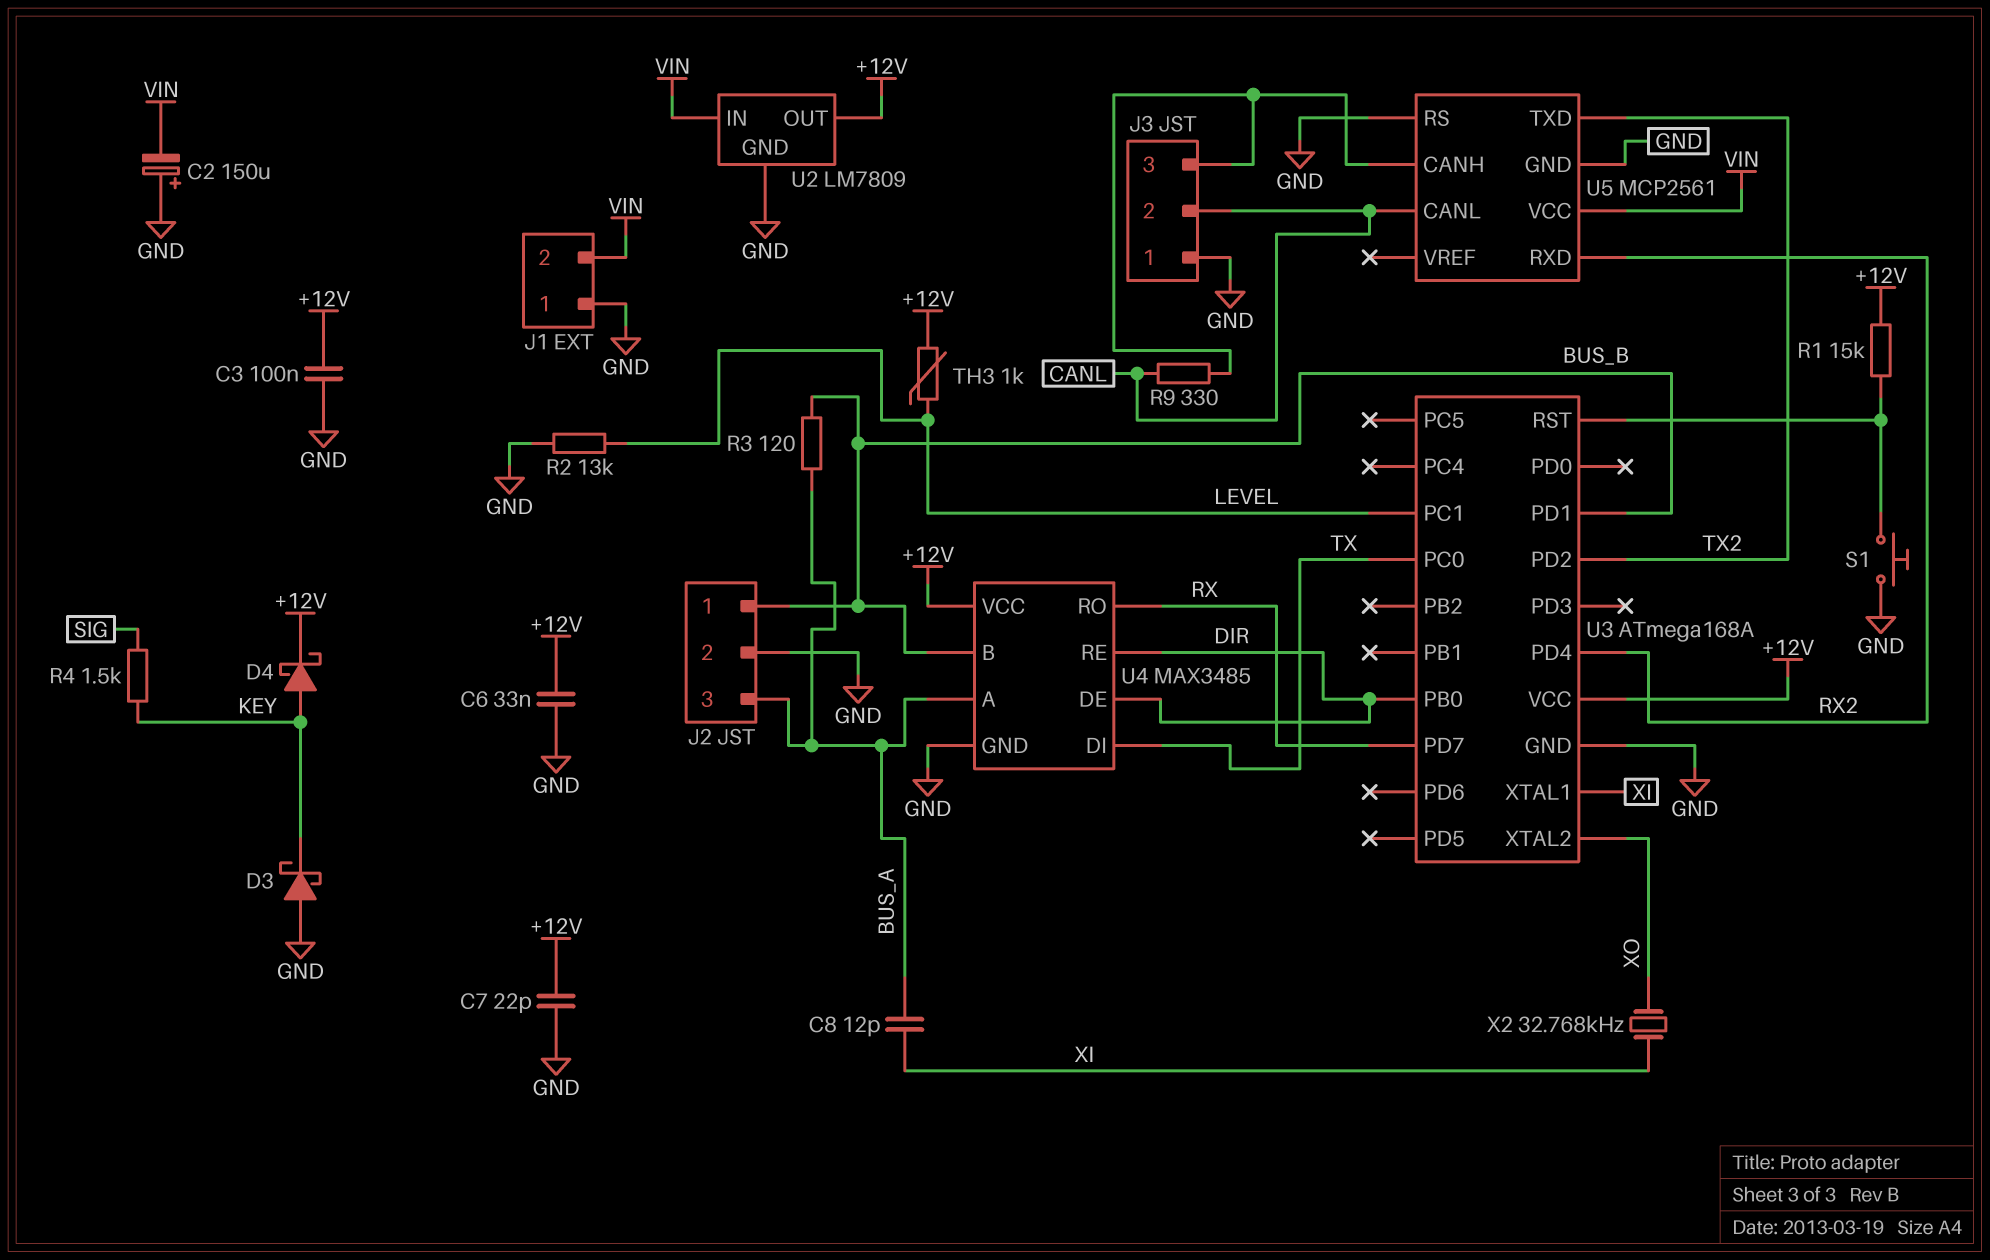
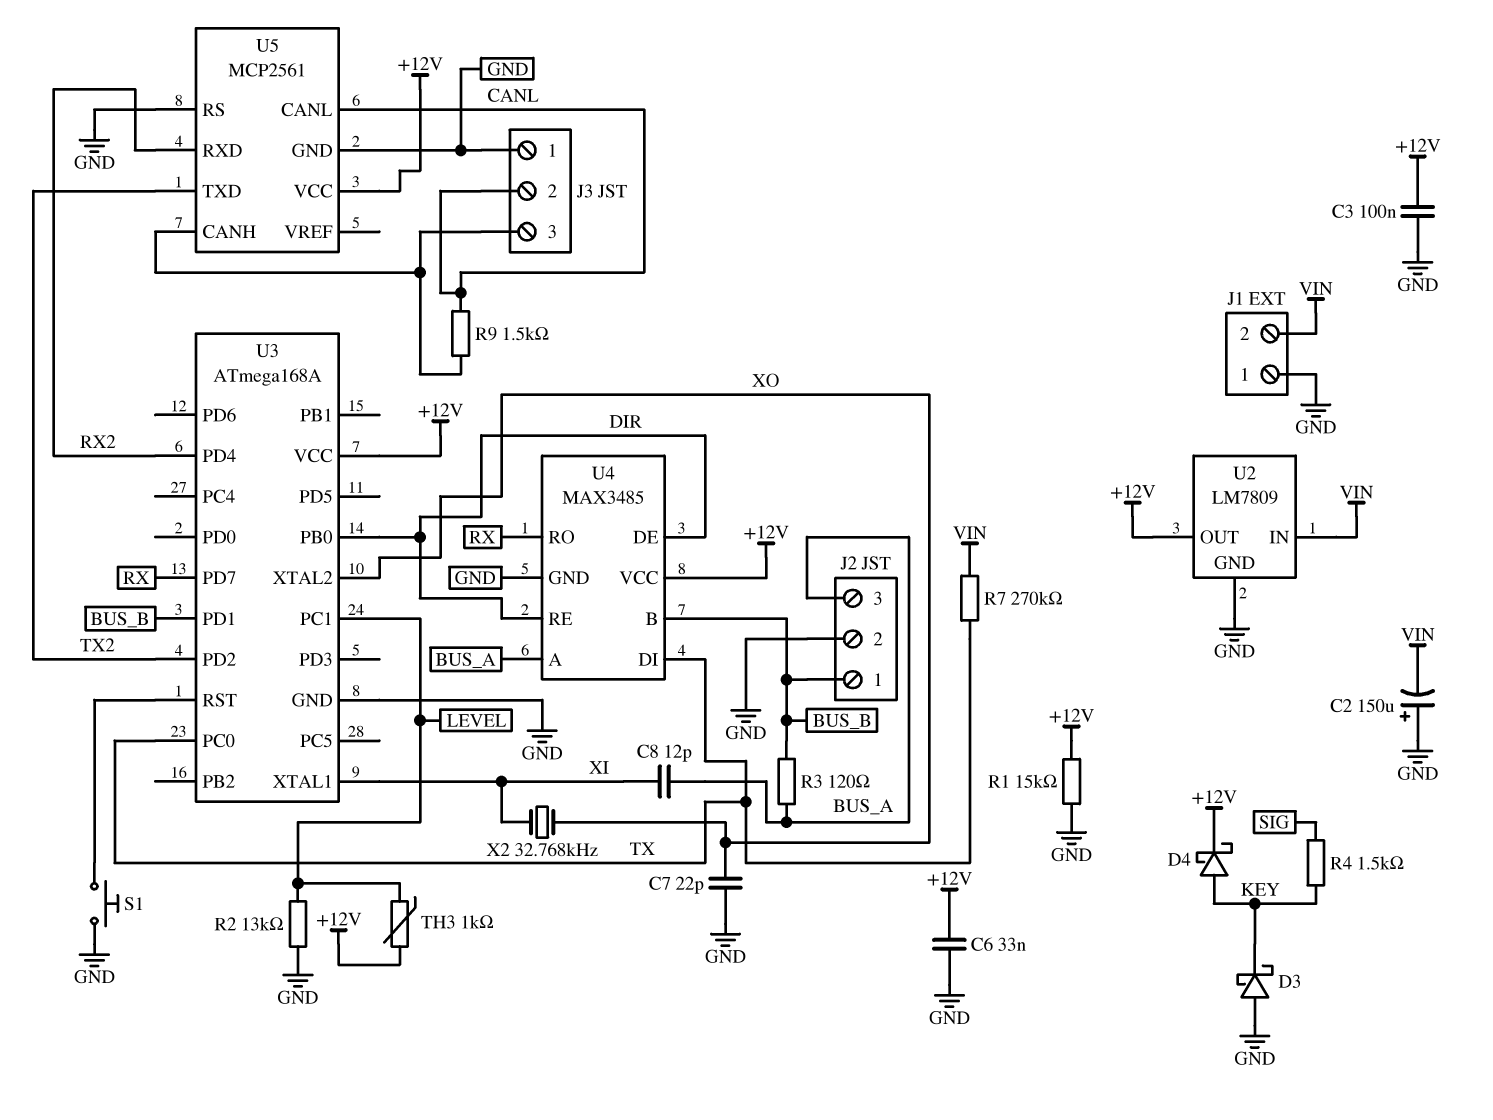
C7: 22pF (+12V, GND) -> 22pF (GND, XO)
R1: 15k (+12V, U3/RST) -> 15k (+12V, GND)
R7: none -> 270k (TX, VIN)
R9: 330 (CANL, J3/3) -> 1.5k (CANL, J3/3)
U5 pin VCC: VIN -> +12V

